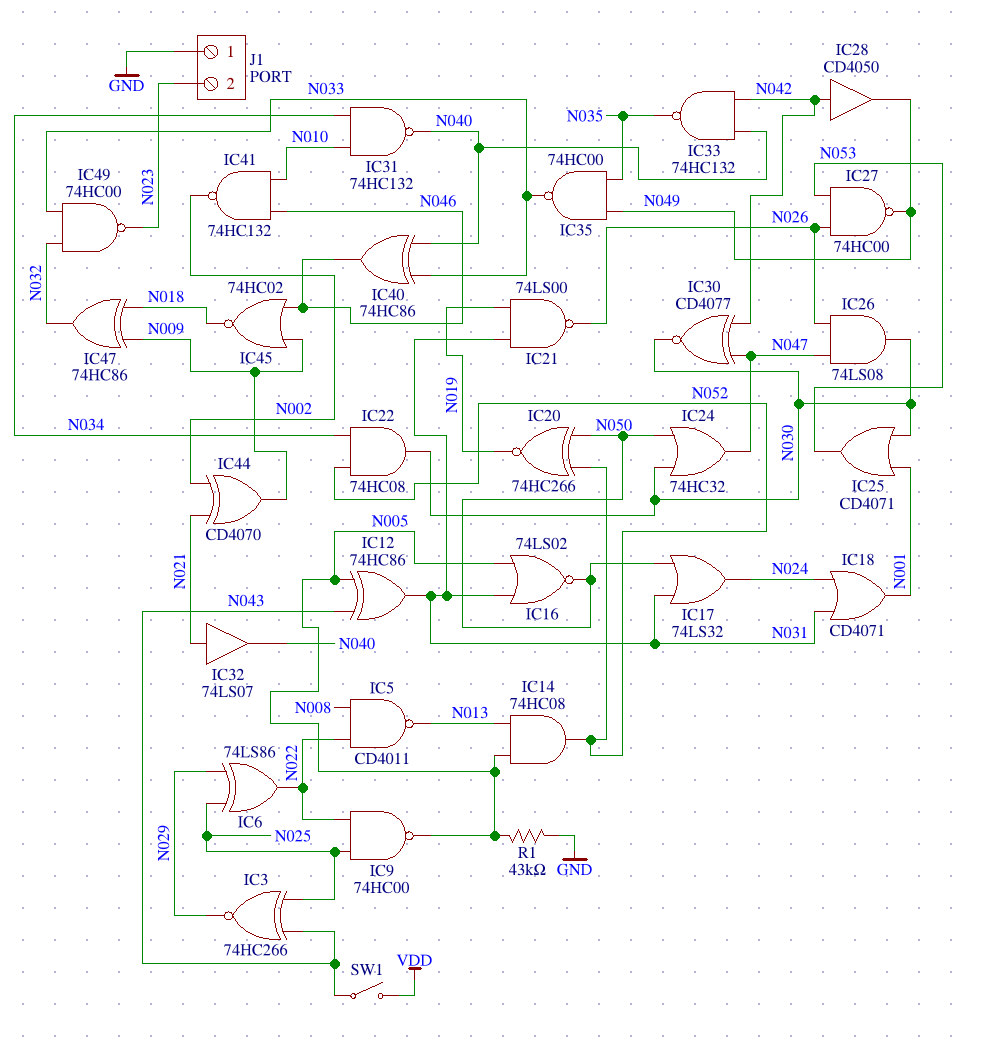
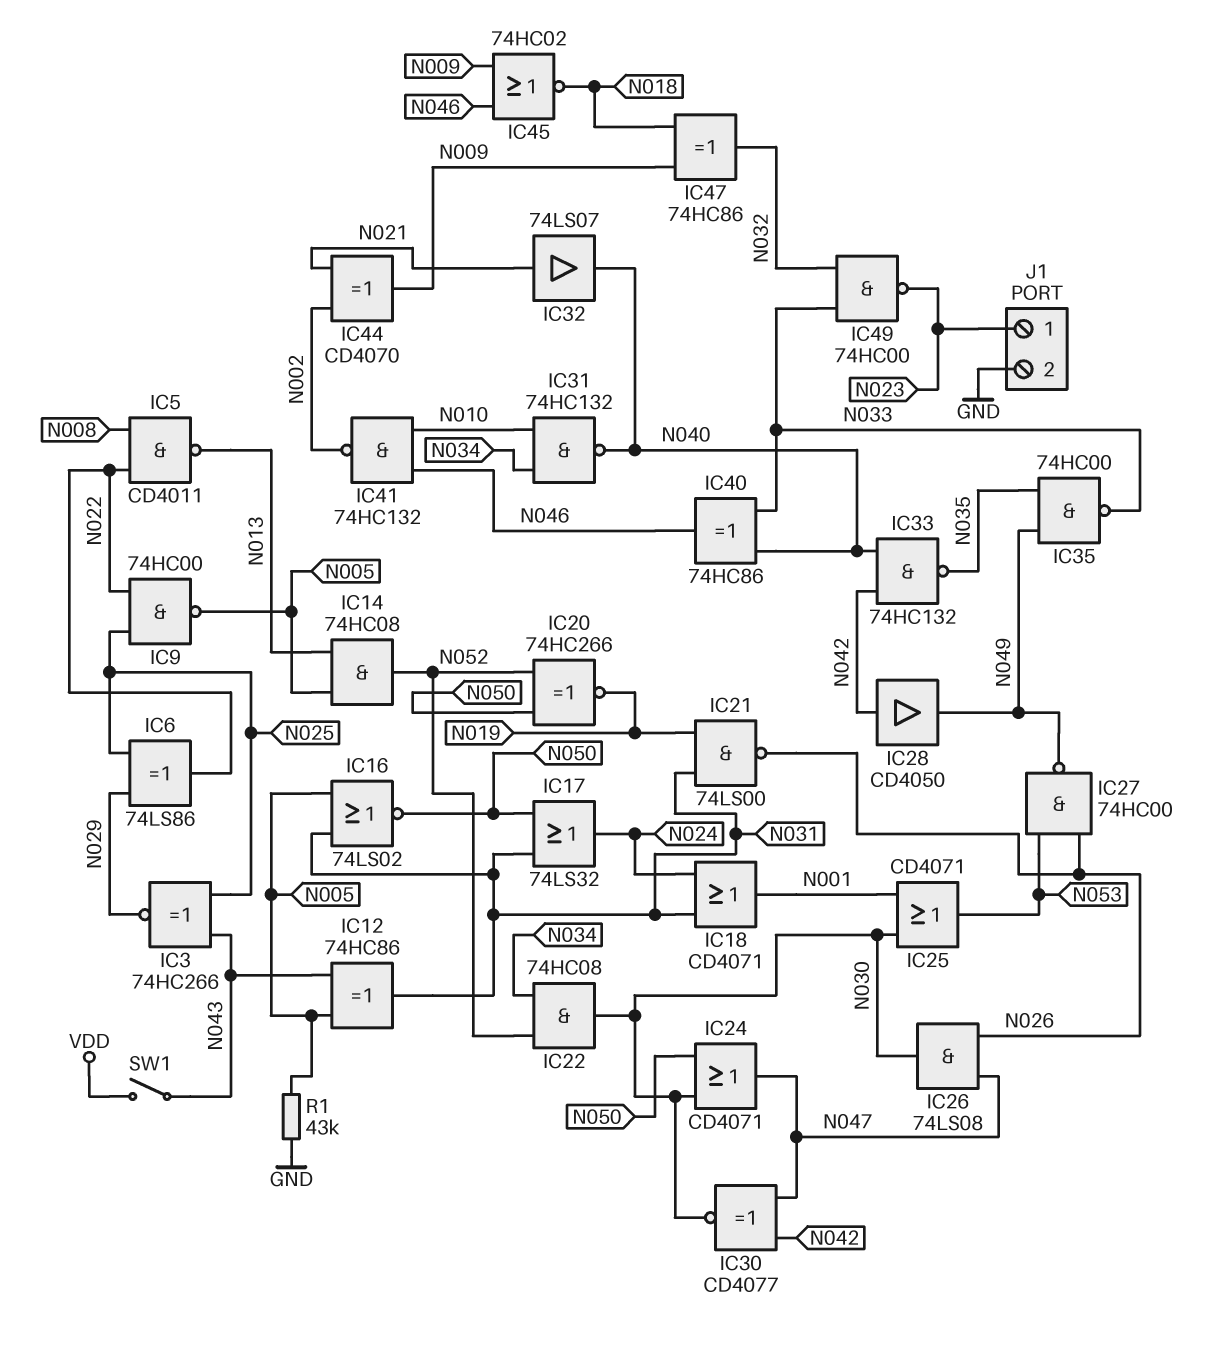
IC24: OR 74HC32 (in N030, in N050, out N047) -> OR CD4071 (in N030, in N050, out N047)
J1 pin 1: GND -> N023
J1 pin 2: N023 -> GND

